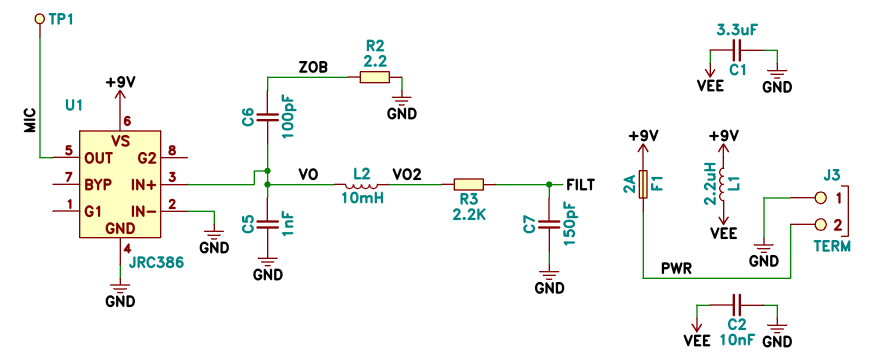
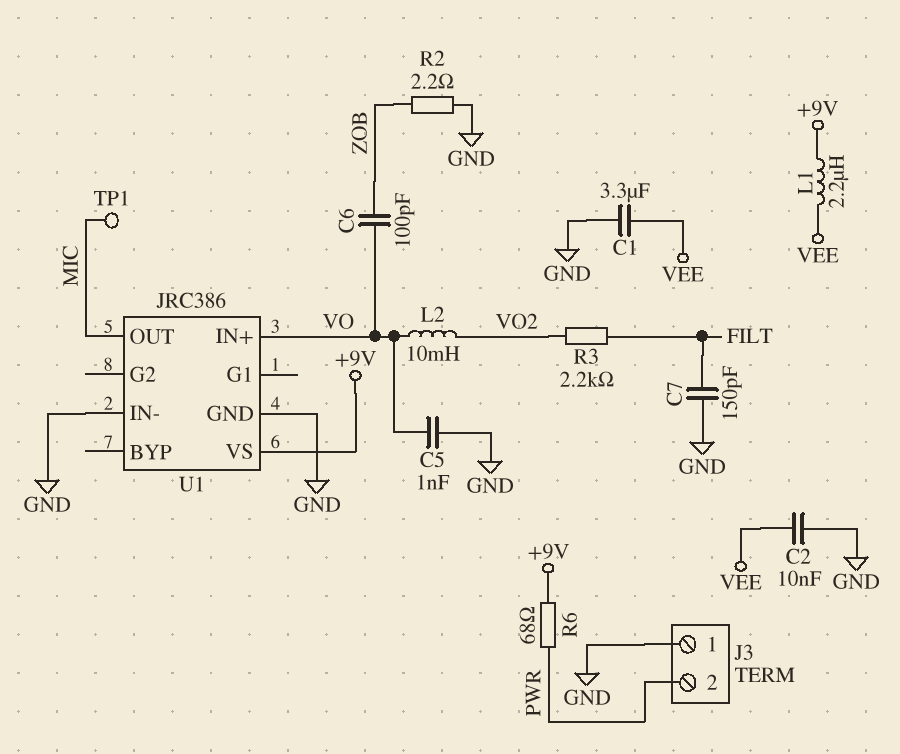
F1: 2A (+9V, PWR) -> none
R6: none -> 68 (+9V, PWR)

